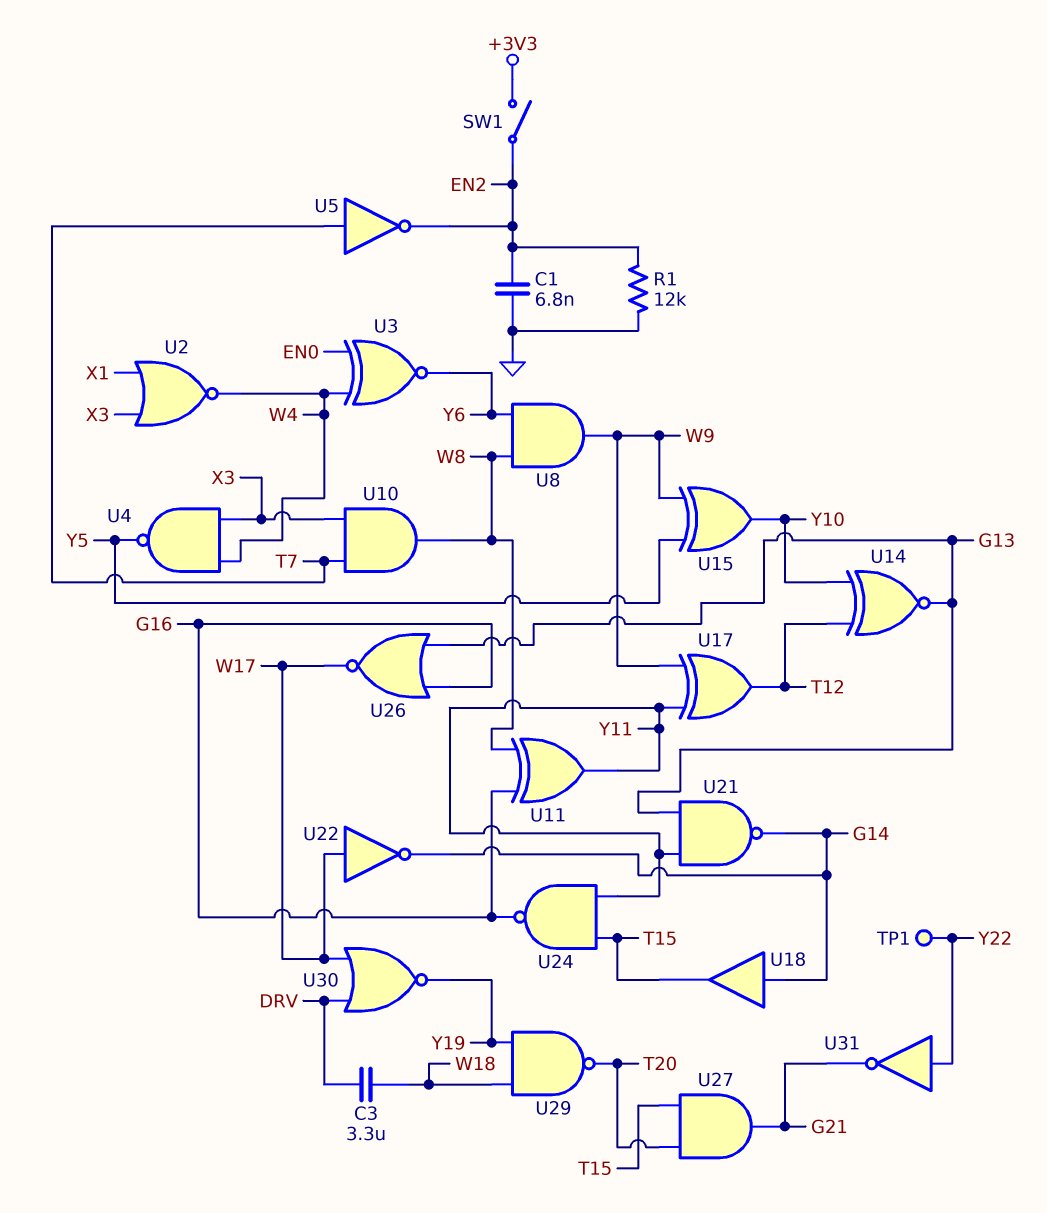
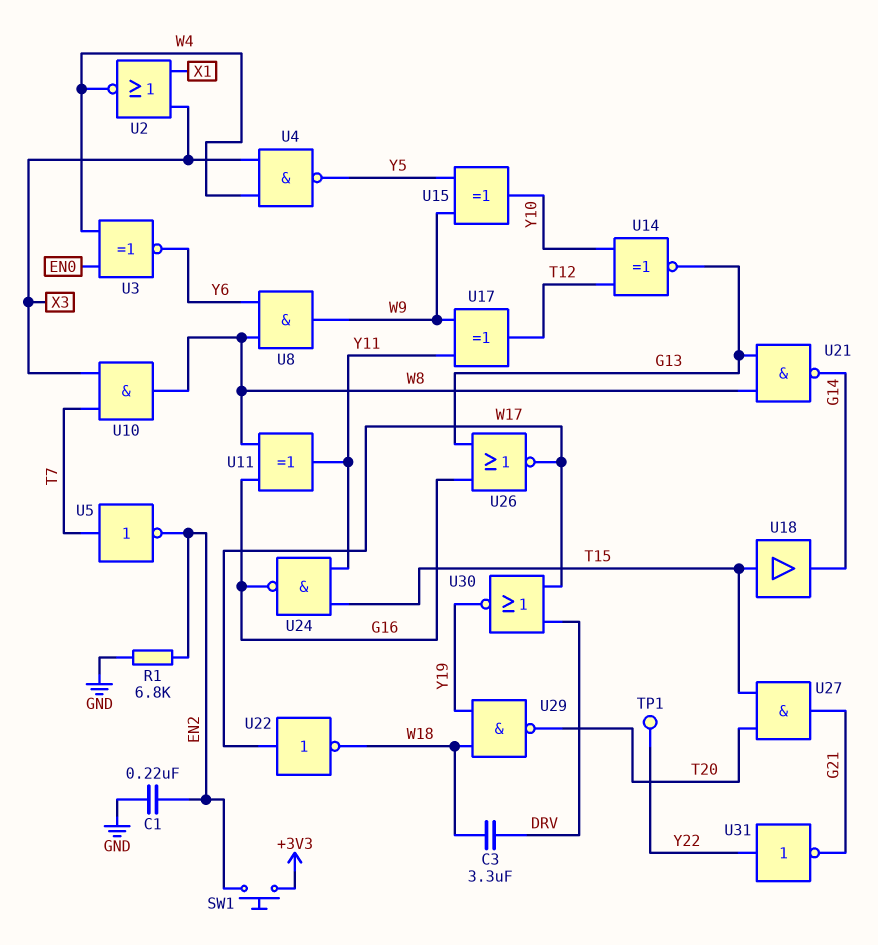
C1: 6.8nF (EN2, GND) -> 220nF (EN2, GND)
R1: 12k (EN2, GND) -> 6.8k (EN2, GND)
SW1: switch (+3V3, EN2) -> button (+3V3, EN2)
U18: buffer (in G14, out T15) -> buffer (in T15, out G14)
U21: NAND (in G13, in Y11, out G14) -> NAND (in G13, in W8, out G14)
U22: NOT (in W17, out G14) -> NOT (in W17, out W18)

